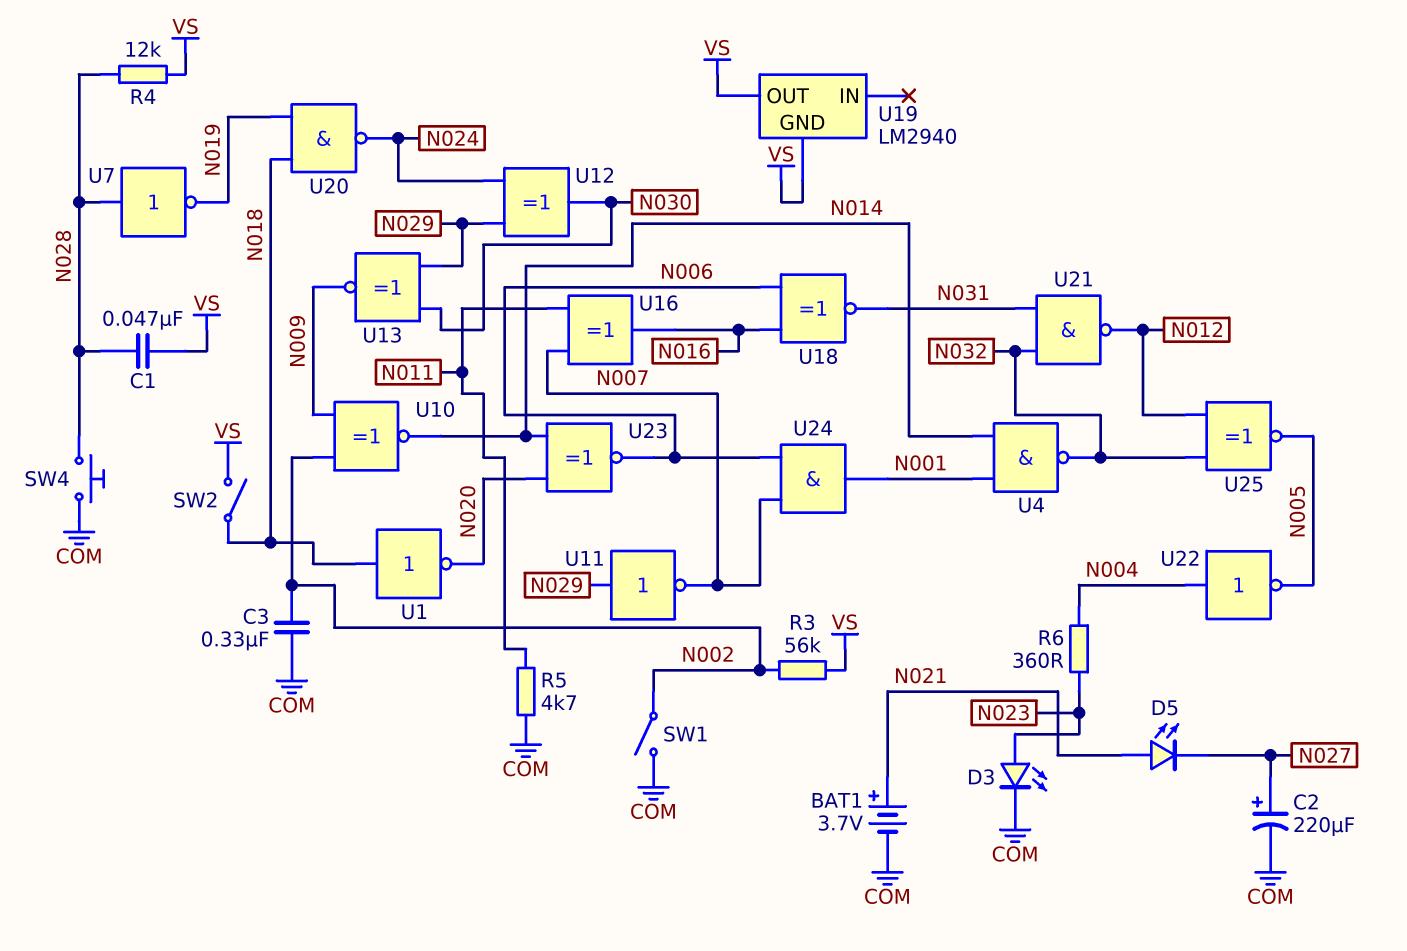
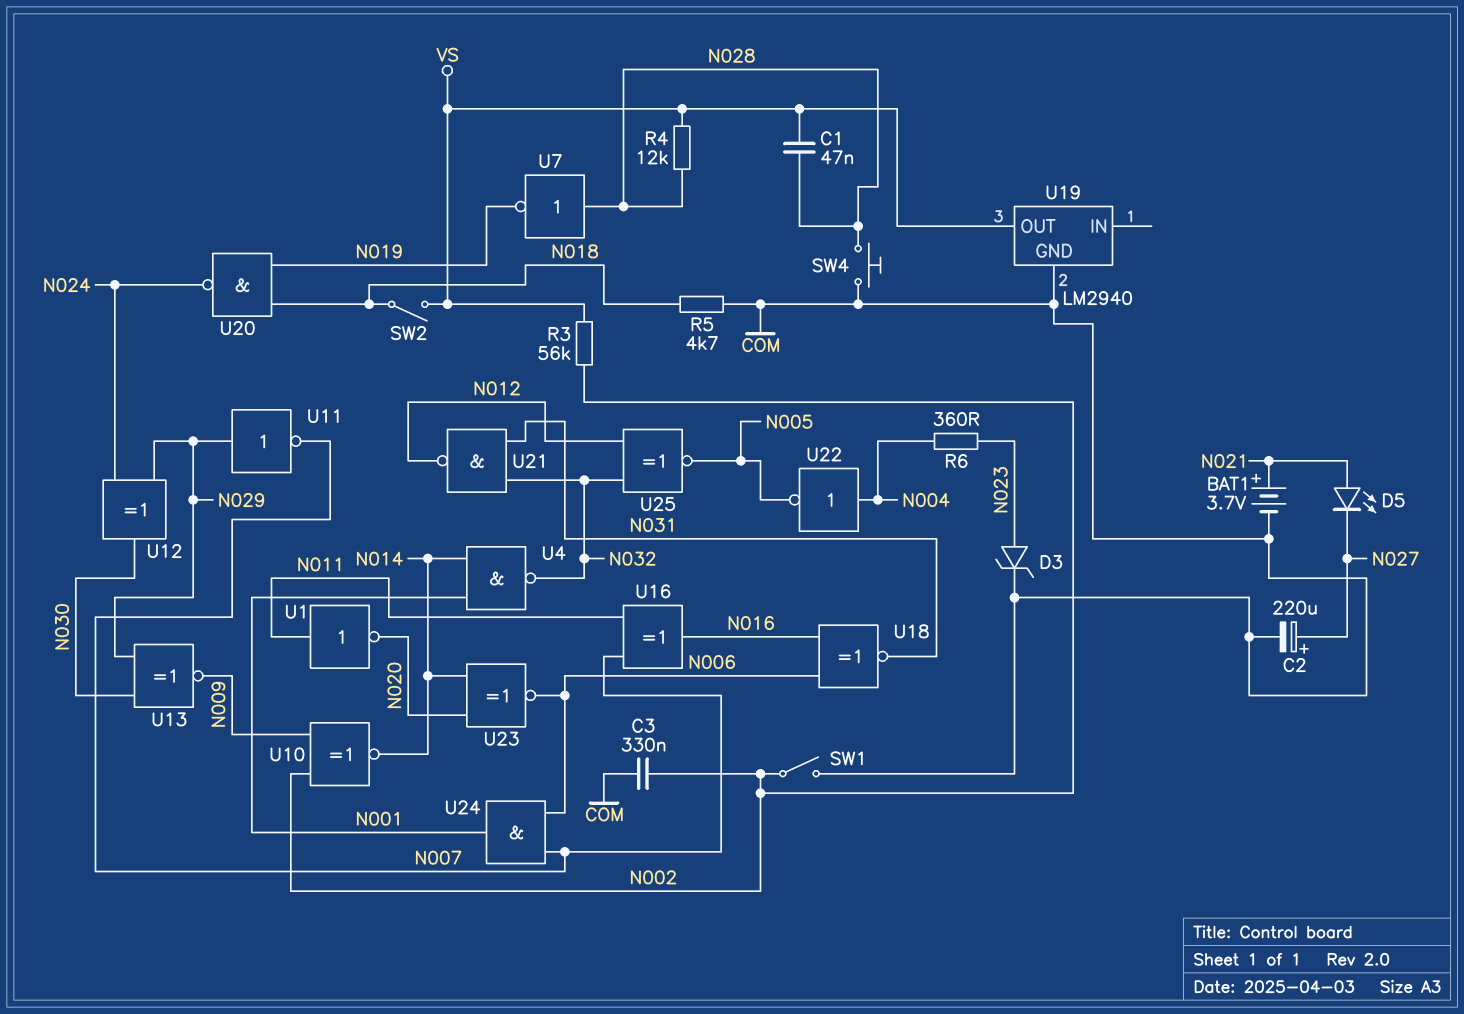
D3: LED (A N023, K COM) -> zener (A N023, K COM)
R5: 4.7k (COM, N011) -> 4.7k (COM, N018)
U1: NOT (in N018, out N020) -> NOT (in N011, out N020)
U19 pin GND: VS -> COM

